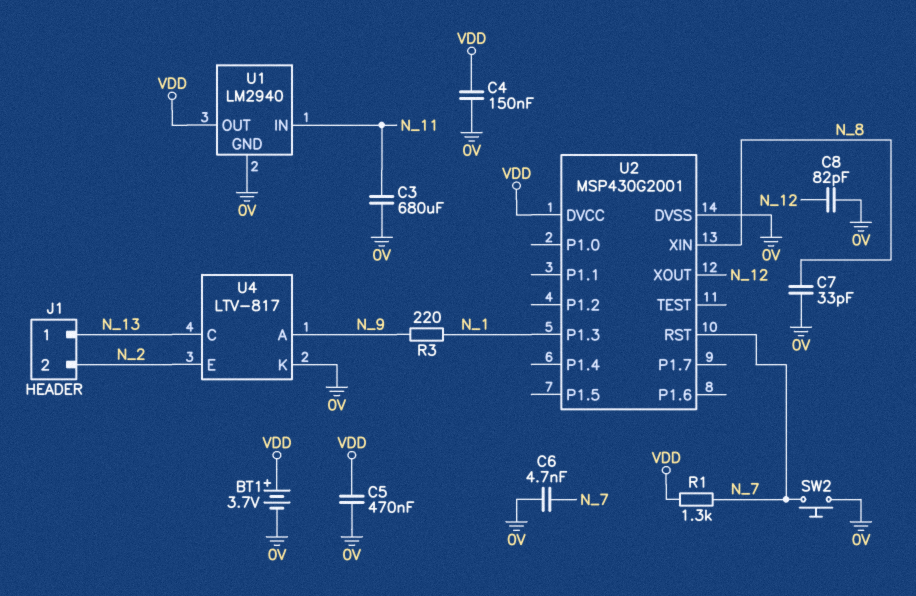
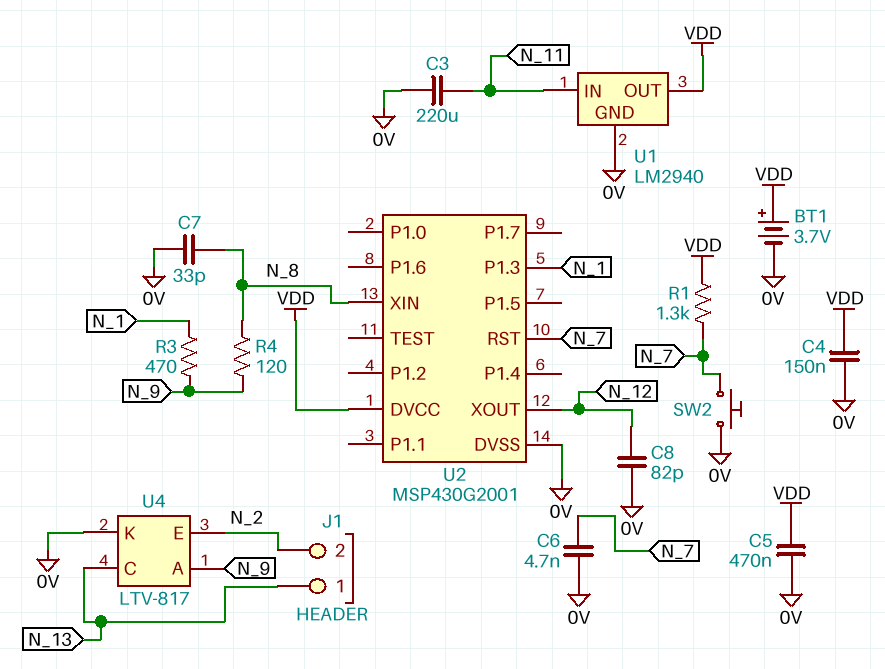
C3: 680uF (0V, N_11) -> 220uF (0V, N_11)
R3: 220 (N_1, N_9) -> 470 (N_1, N_9)
R4: none -> 120 (N_8, N_9)

